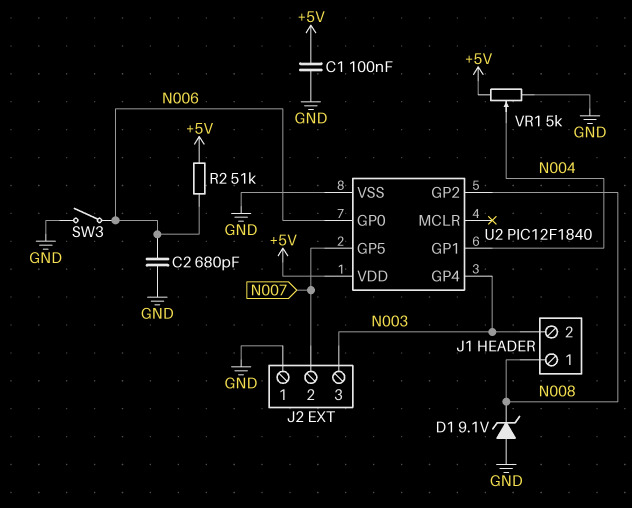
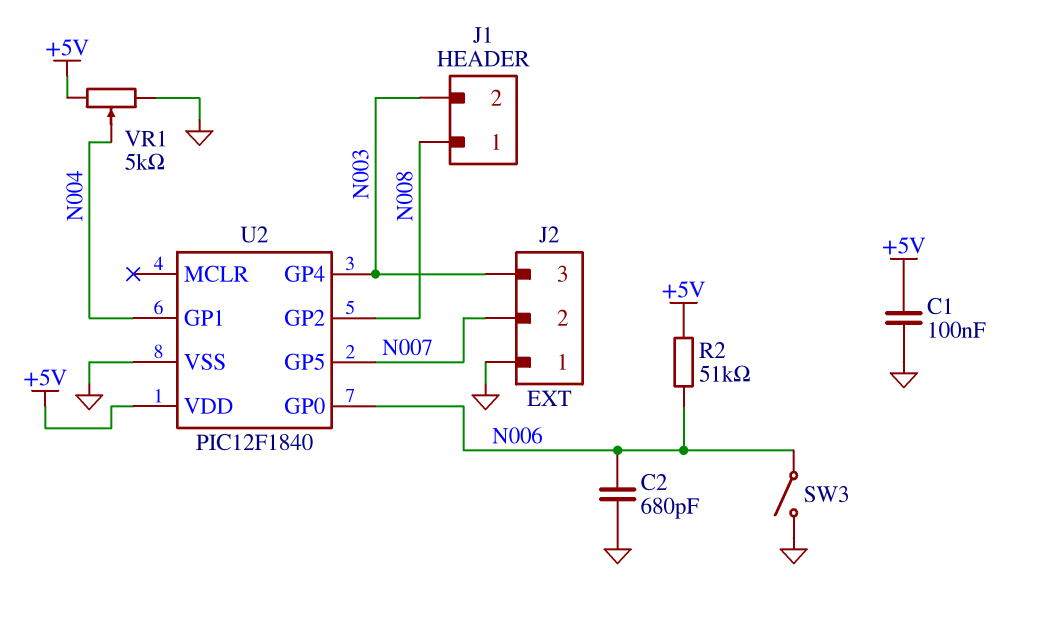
D1: zener 9.1V (A GND, K N008) -> none

